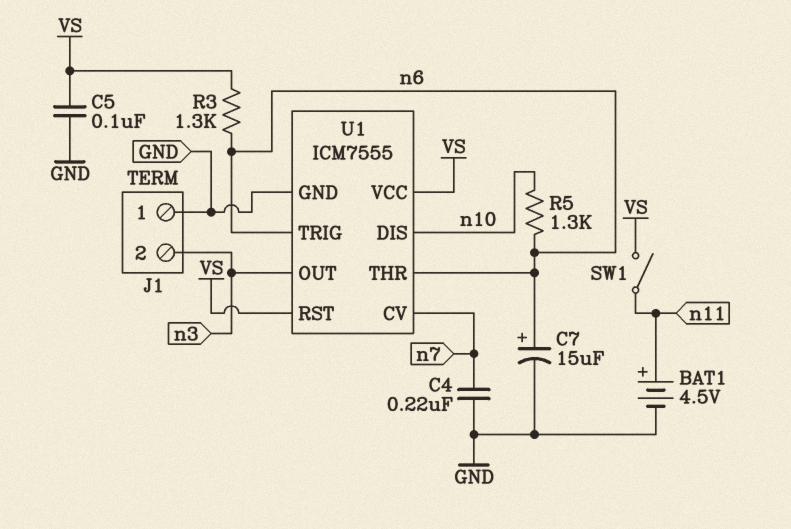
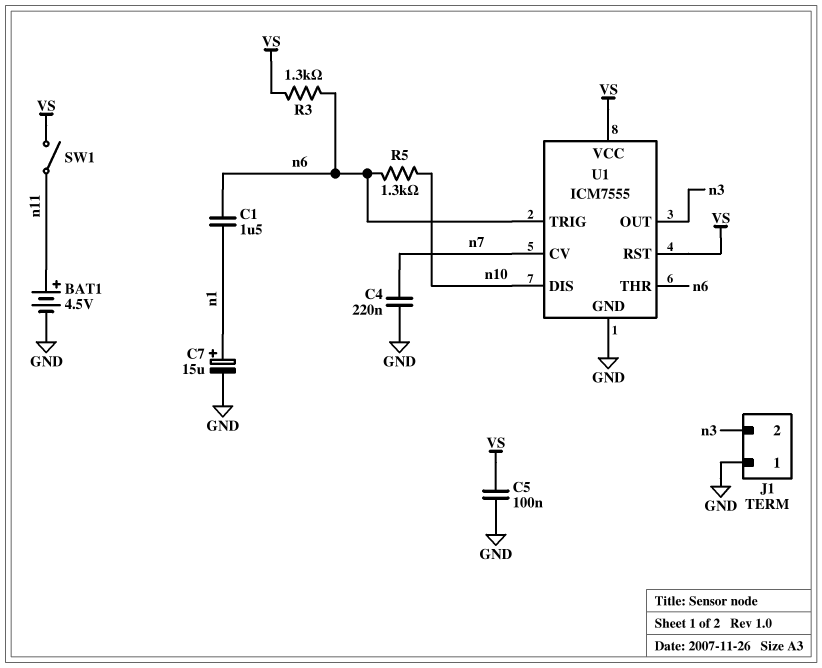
C1: none -> 1.5uF (n1, n6)
C7: 15uF (plus n6, minus GND) -> 15uF (plus n1, minus GND)

